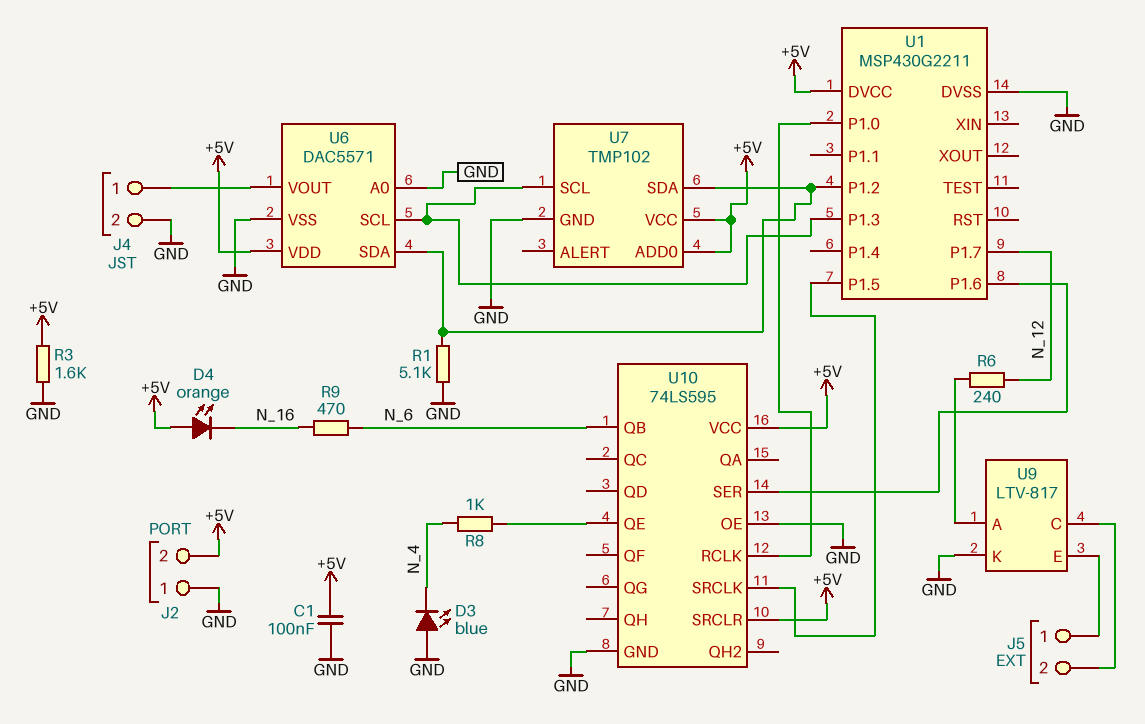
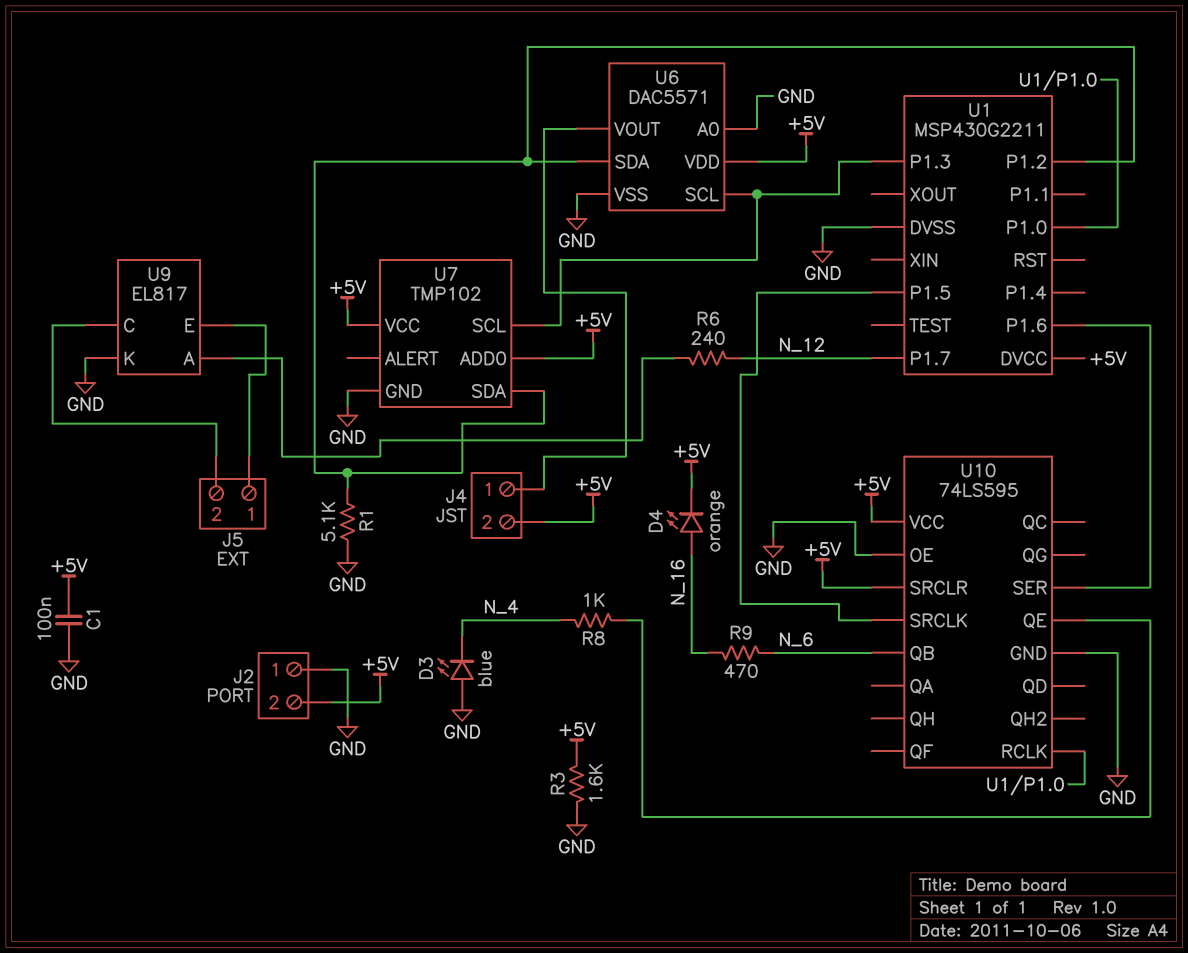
D4: LED orange (A +5V, K N_16) -> LED orange (A N_16, K +5V)
J4 pin 2: GND -> +5V
U9: LTV-817 -> EL817

